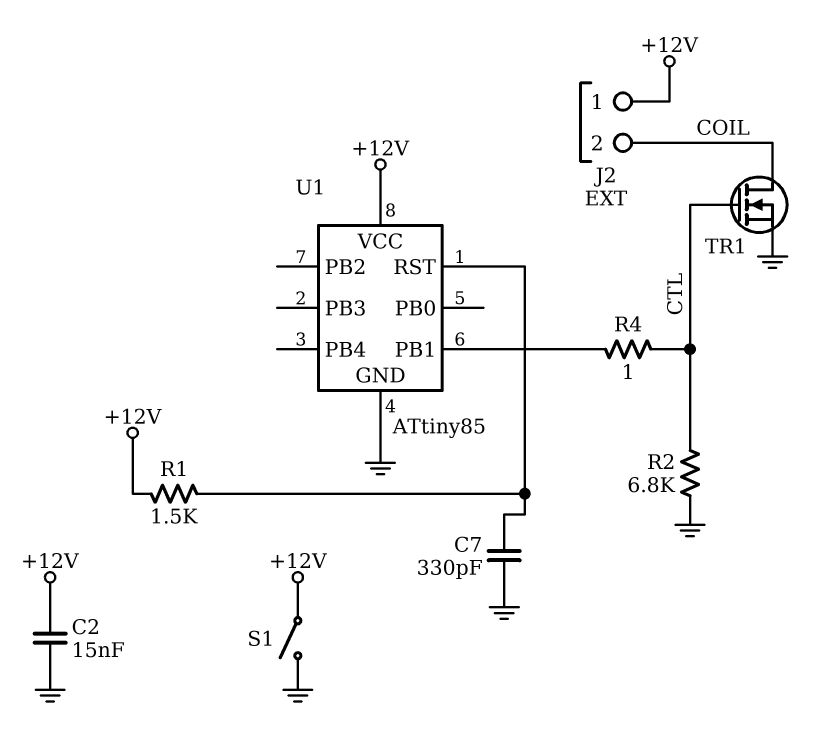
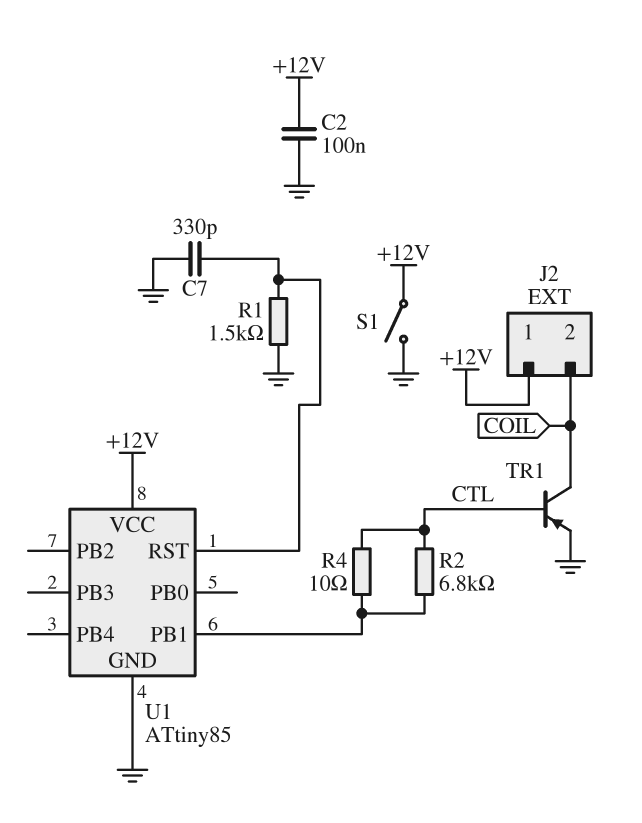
C2: 15nF (+12V, GND) -> 100nF (+12V, GND)
R1: 1.5k (+12V, U1/RST) -> 1.5k (GND, U1/RST)
R2: 6.8k (CTL, GND) -> 6.8k (CTL, U1/PB1)
R4: 1 (CTL, U1/PB1) -> 10 (CTL, U1/PB1)
TR1: NMOS (G CTL, D COIL, S GND) -> PNP (B CTL, C COIL, E GND)

